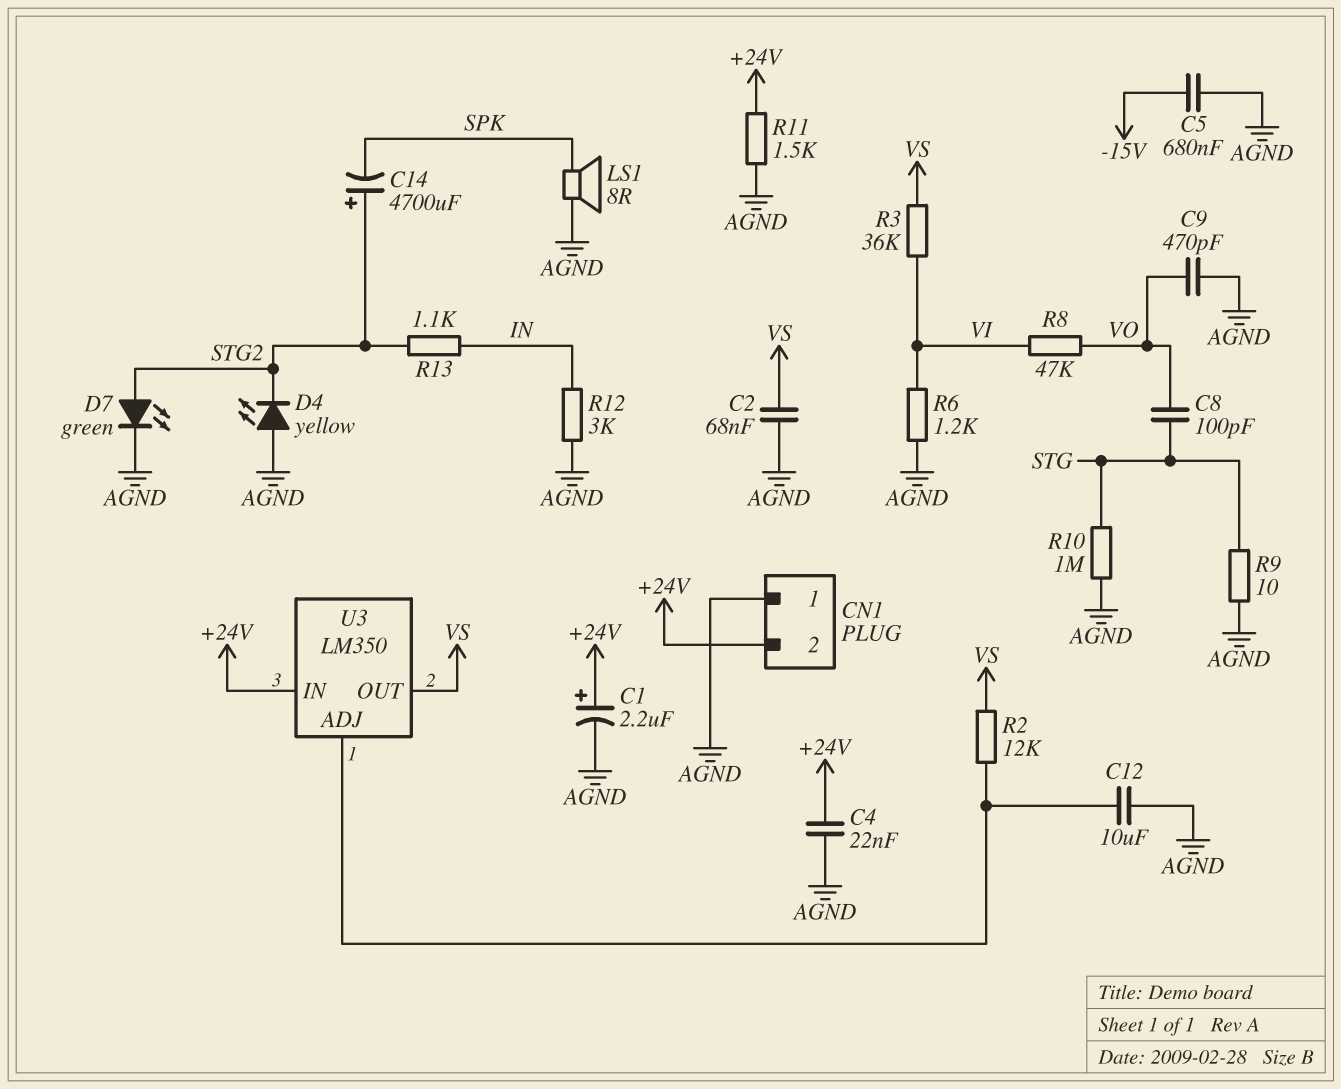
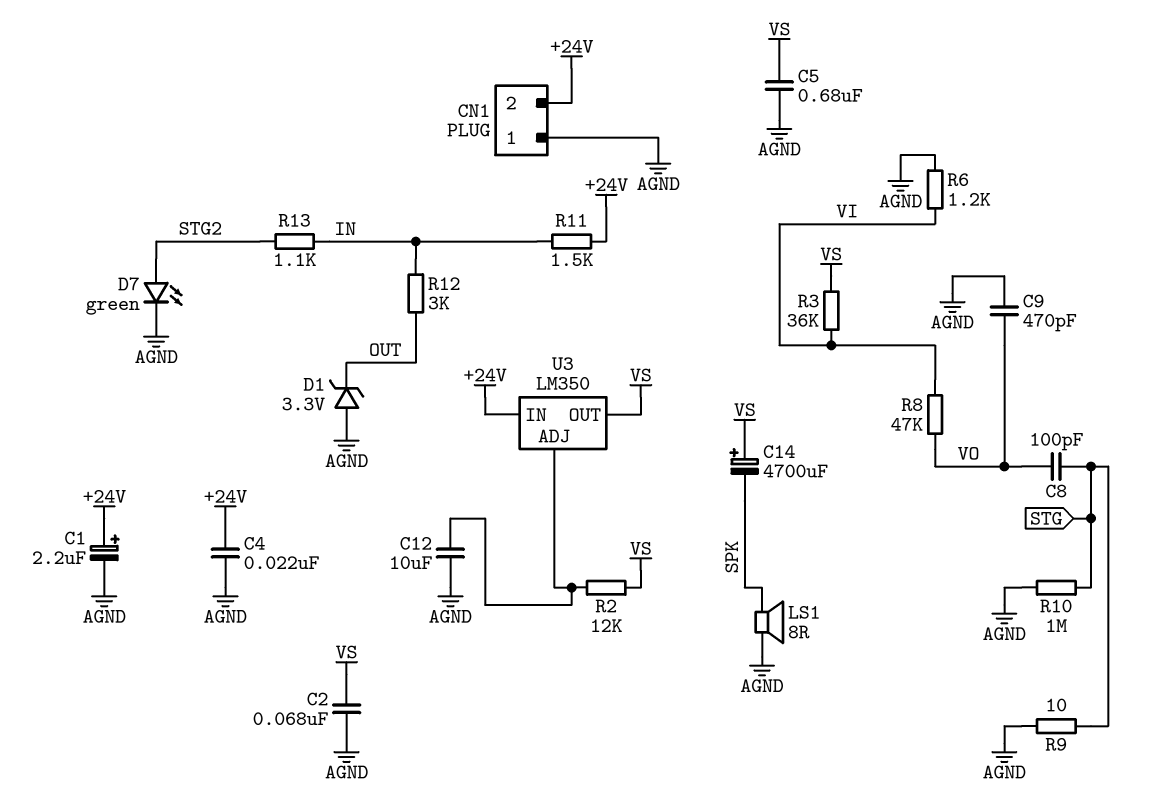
C5: 680nF (-15V, AGND) -> 680nF (AGND, VS)
C14: 4700uF (plus STG2, minus SPK) -> 4700uF (plus VS, minus SPK)
D1: none -> zener 3.3V (A AGND, K OUT)
D4: LED yellow (A AGND, K STG2) -> none
R11: 1.5k (+24V, AGND) -> 1.5k (+24V, IN)
R12: 3k (AGND, IN) -> 3k (IN, OUT)

